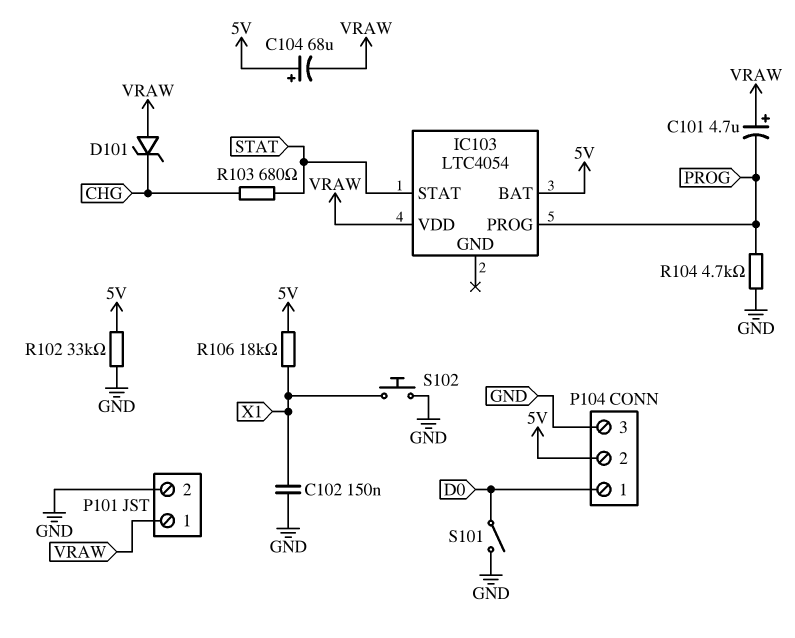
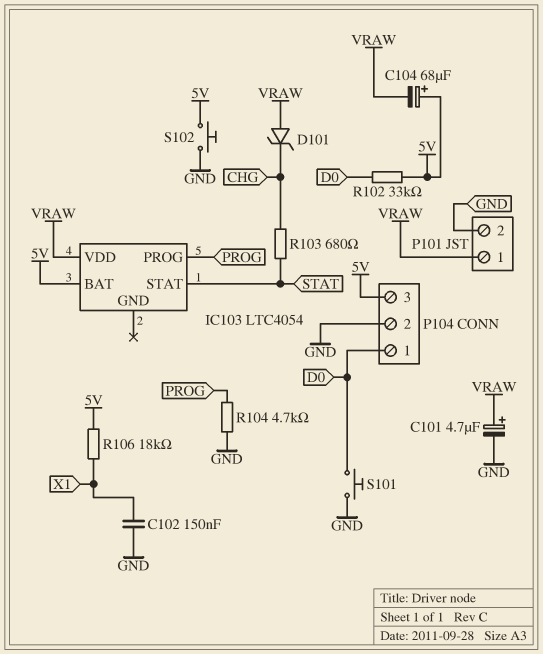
C101: 4.7uF (plus VRAW, minus PROG) -> 4.7uF (plus VRAW, minus GND)
P104 pin 2: 5V -> GND
P104 pin 3: GND -> 5V
R102: 33k (5V, GND) -> 33k (5V, D0)
S101: switch (D0, GND) -> button (D0, GND)
S102: button (GND, X1) -> button (5V, GND)

